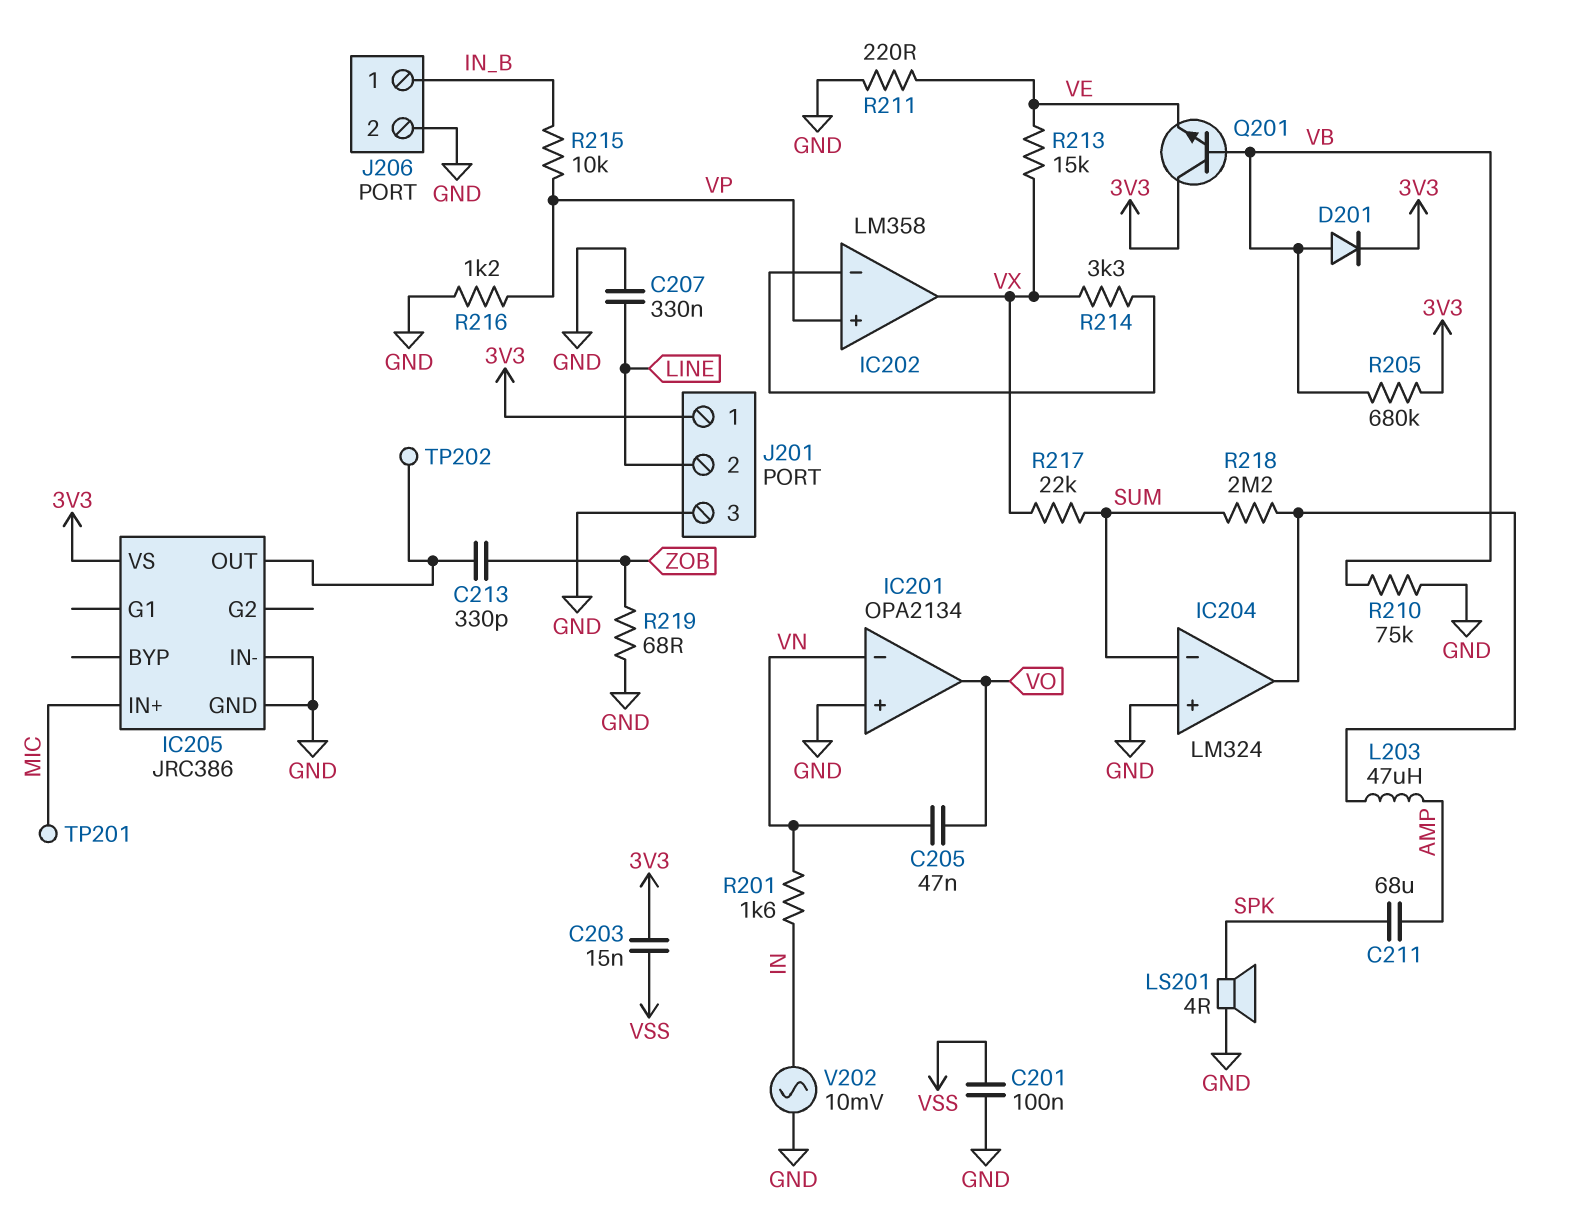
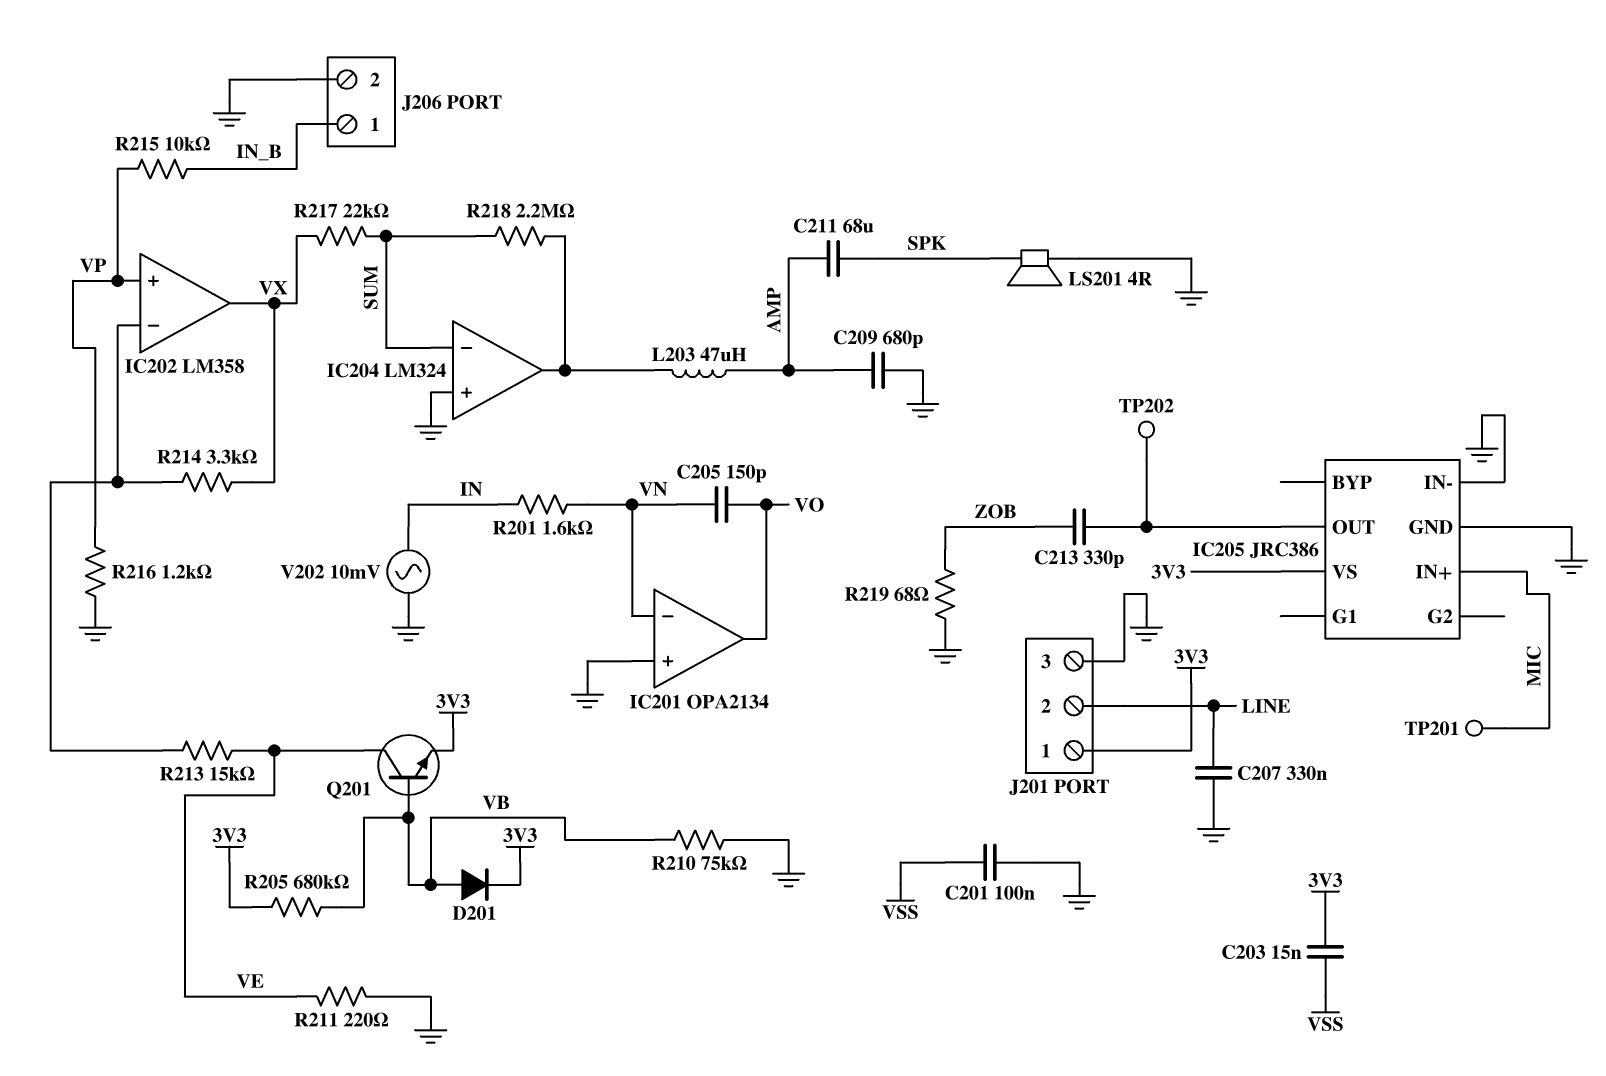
C205: 47nF (VN, VO) -> 150pF (VN, VO)
C209: none -> 680pF (AMP, GND)
Q201: NPN (B VB, C 3V3, E VE) -> NPN (B VB, C VE, E 3V3)
R213: 15k (VE, VX) -> 15k (IC202/in-, VE)

